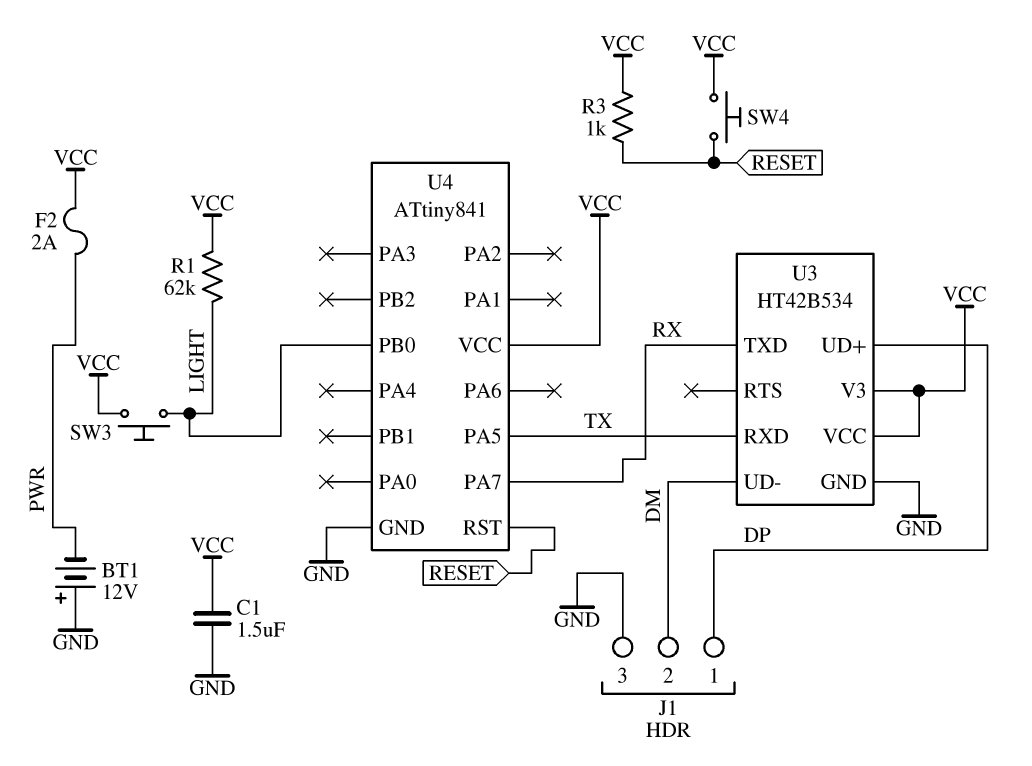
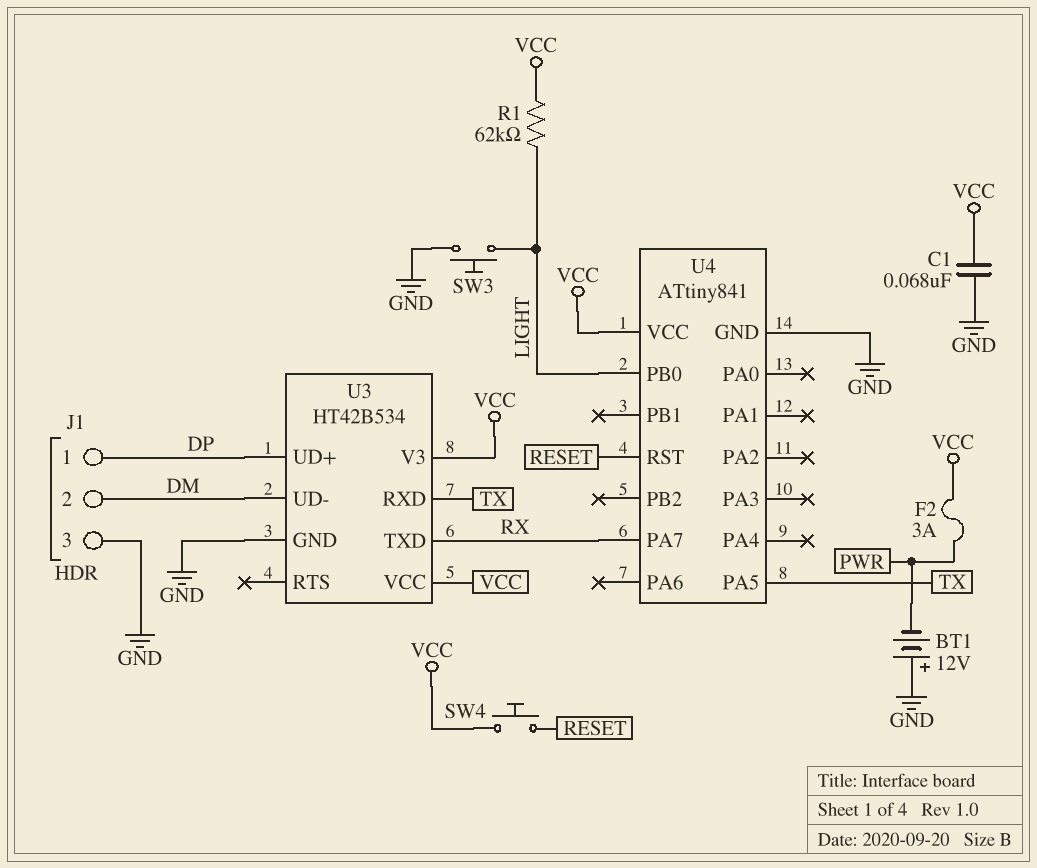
C1: 1.5uF (GND, VCC) -> 68nF (GND, VCC)
F2: 2A (PWR, VCC) -> 3A (PWR, VCC)
R3: 1k (RESET, VCC) -> none
SW3: button (LIGHT, VCC) -> button (GND, LIGHT)

